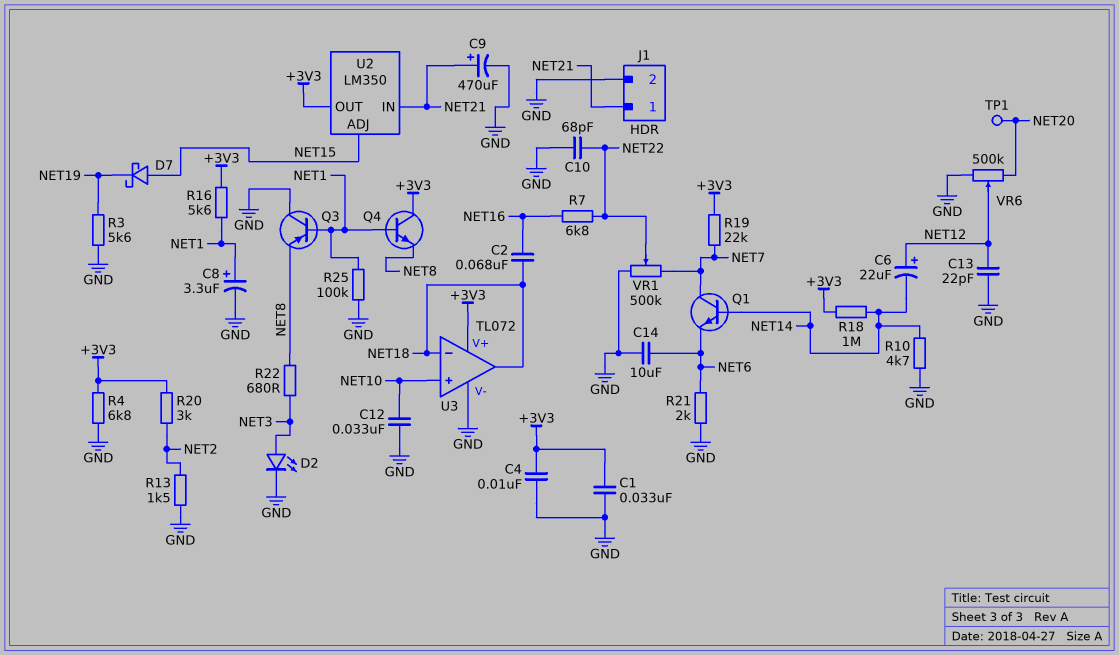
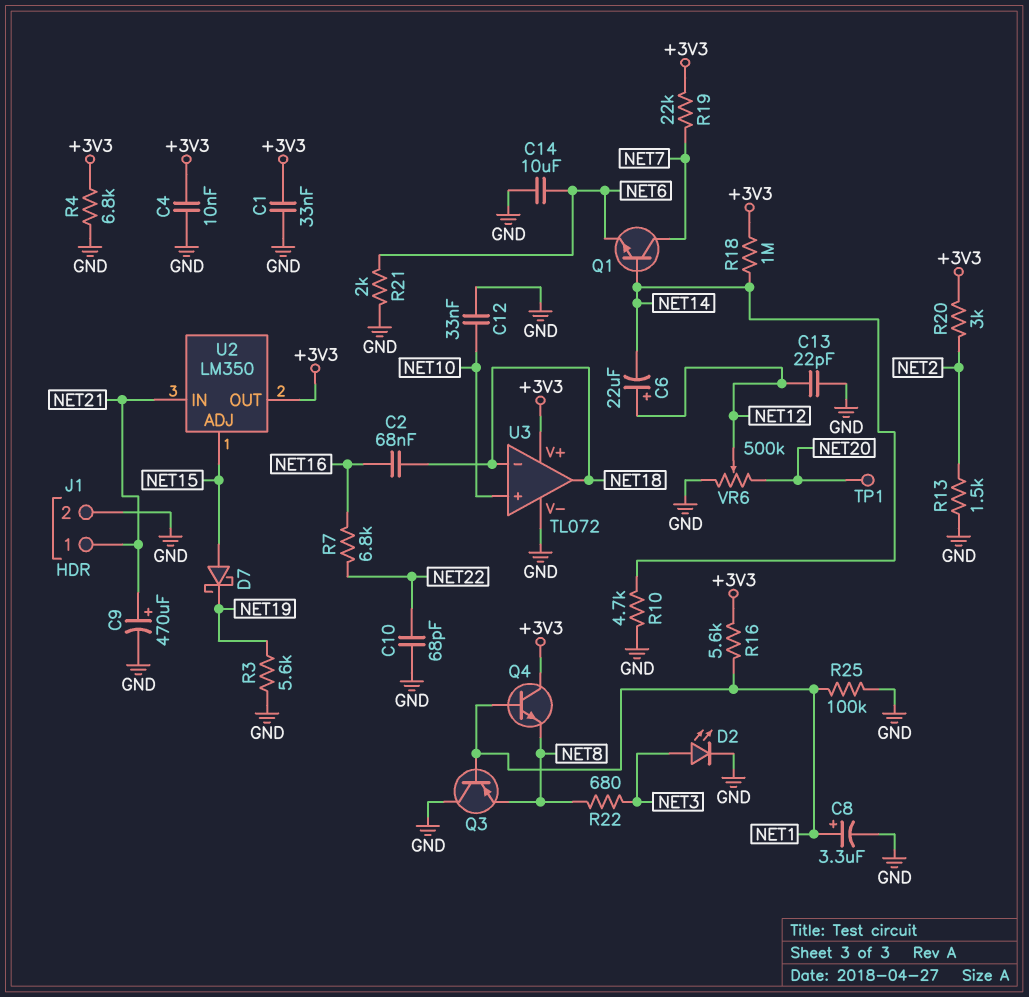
VR1: 500k (GND, NET7, wiper NET22) -> none

